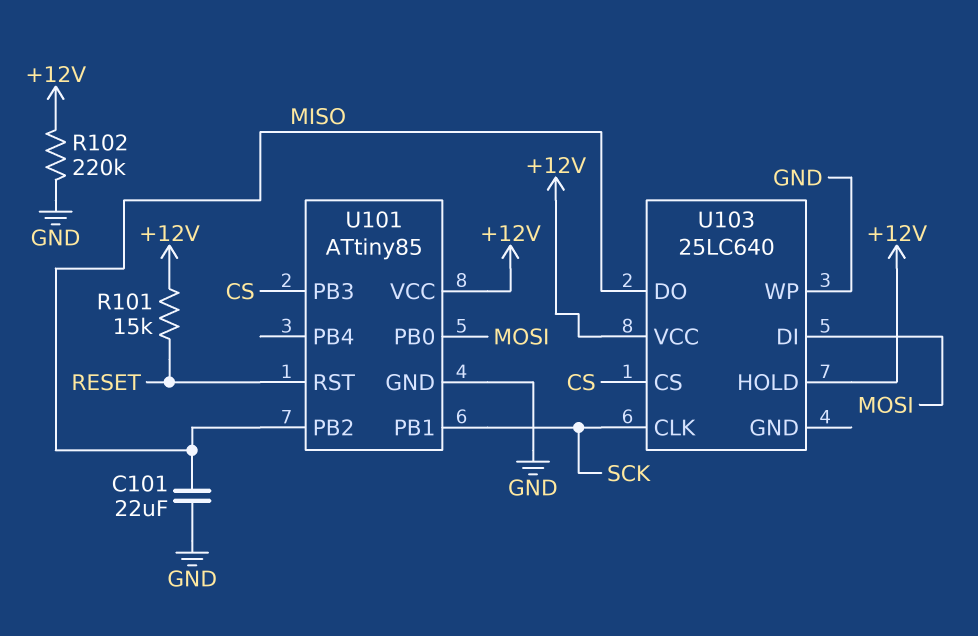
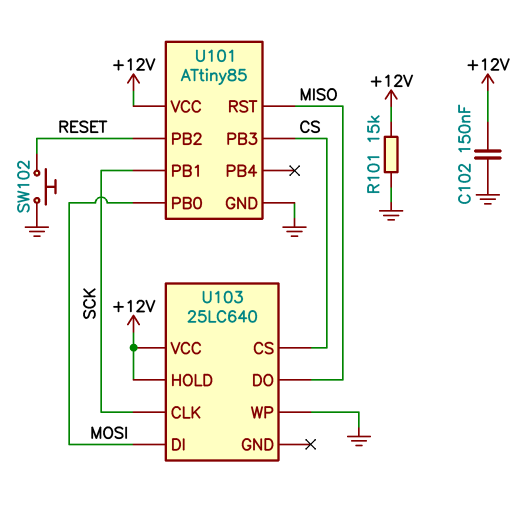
C101: 22uF (GND, MISO) -> none
C102: none -> 150nF (+12V, GND)
R101: 15k (+12V, RESET) -> 15k (+12V, GND)
R102: 220k (+12V, GND) -> none
SW102: none -> button (GND, RESET)
U101 pin PB2: MISO -> RESET
U101 pin RST: RESET -> MISO

